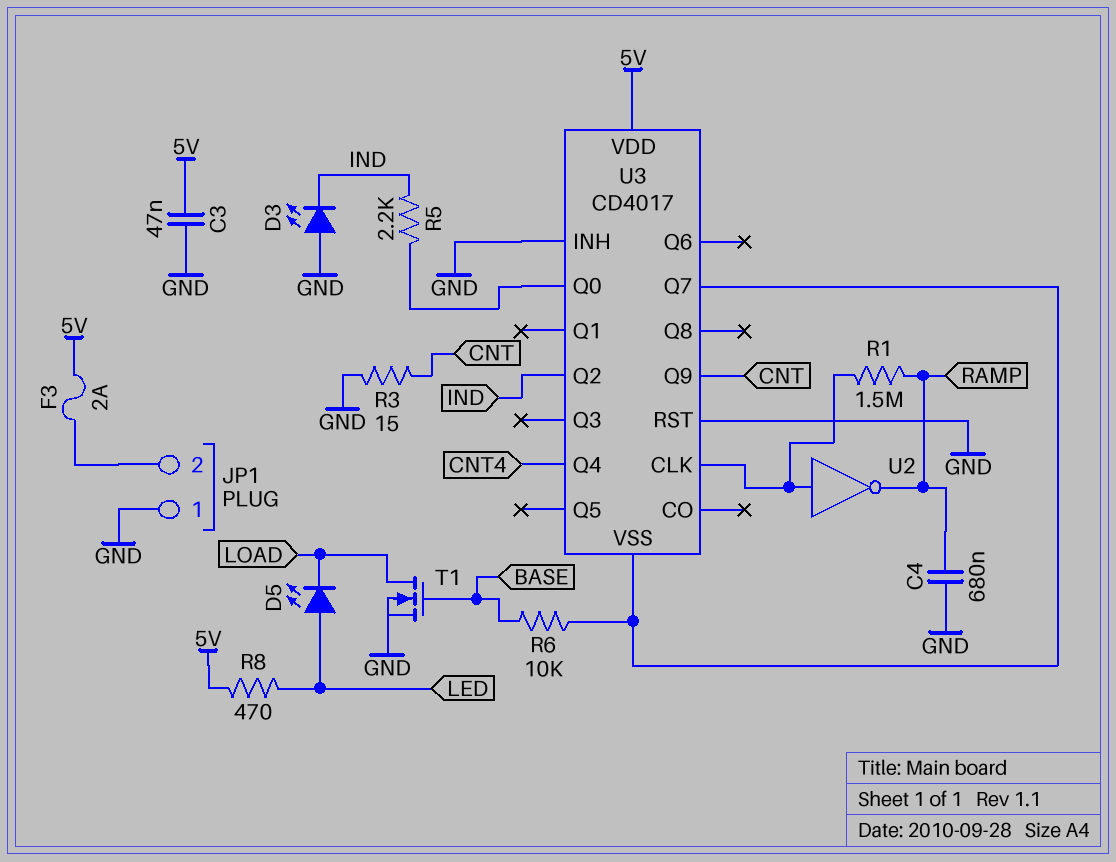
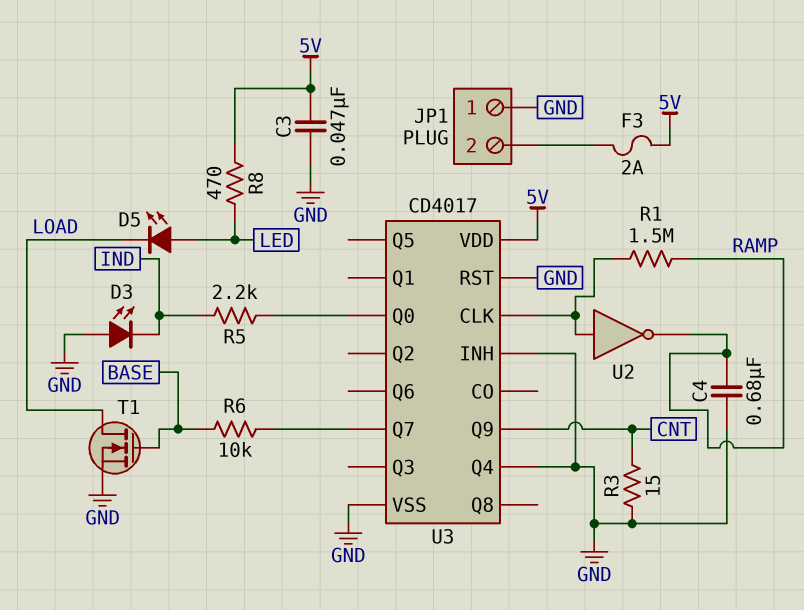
U3 pin Q2: IND -> none
U3 pin Q4: CNT4 -> GND
U3 pin VSS: U3/Q7 -> GND

